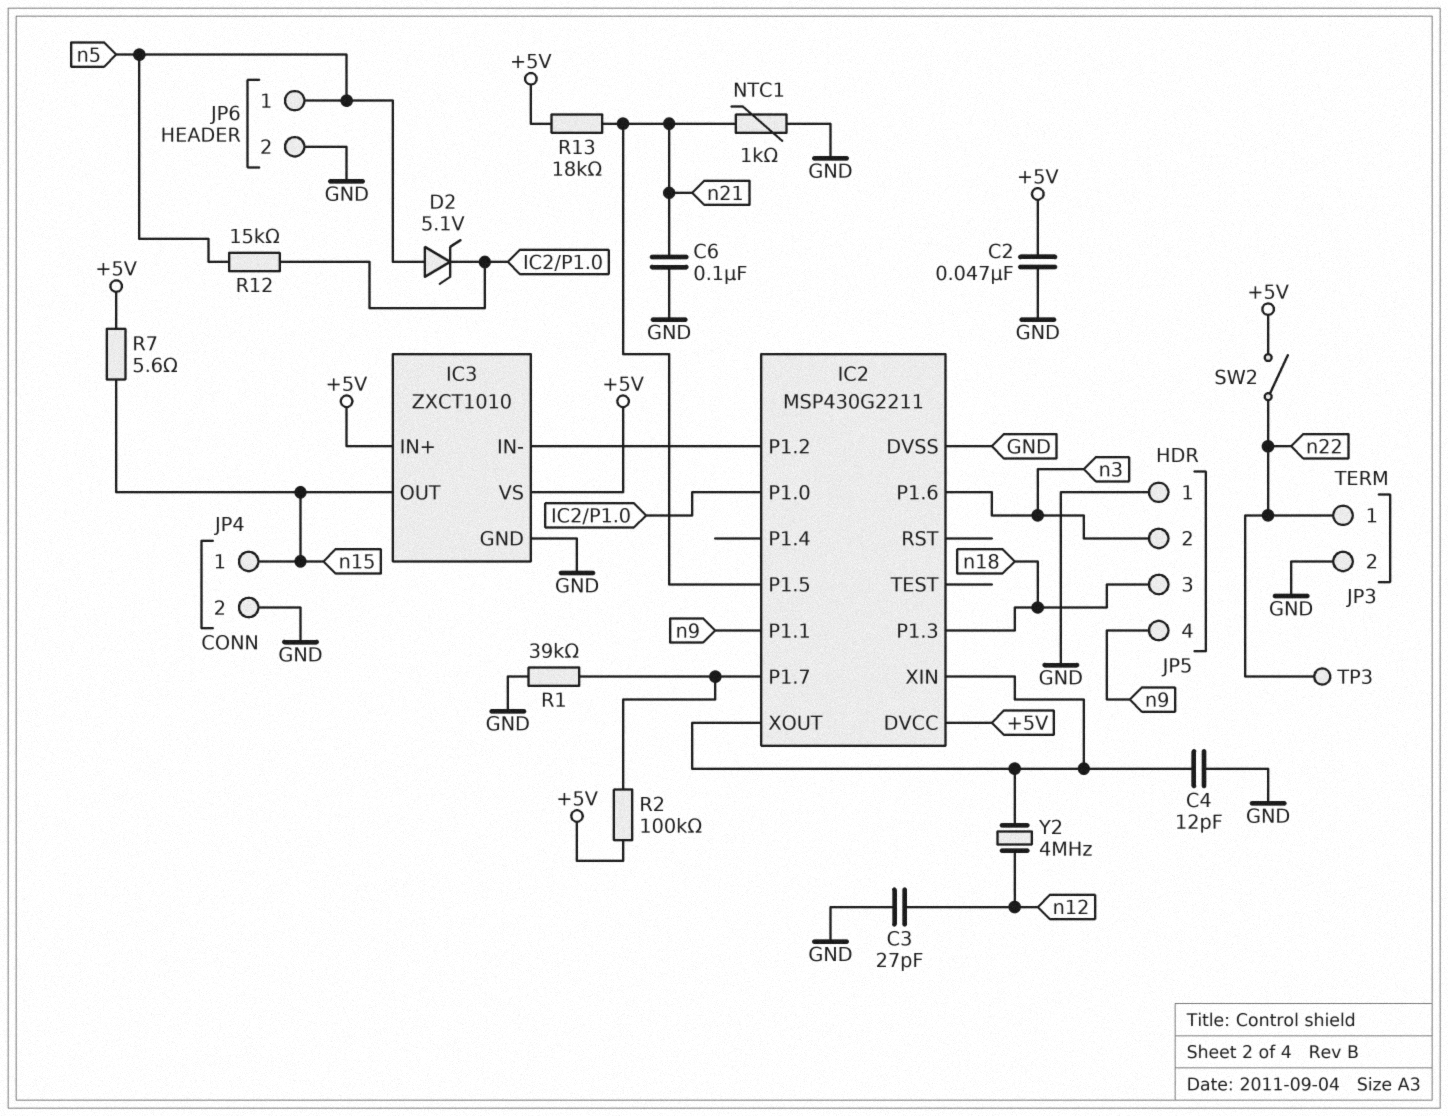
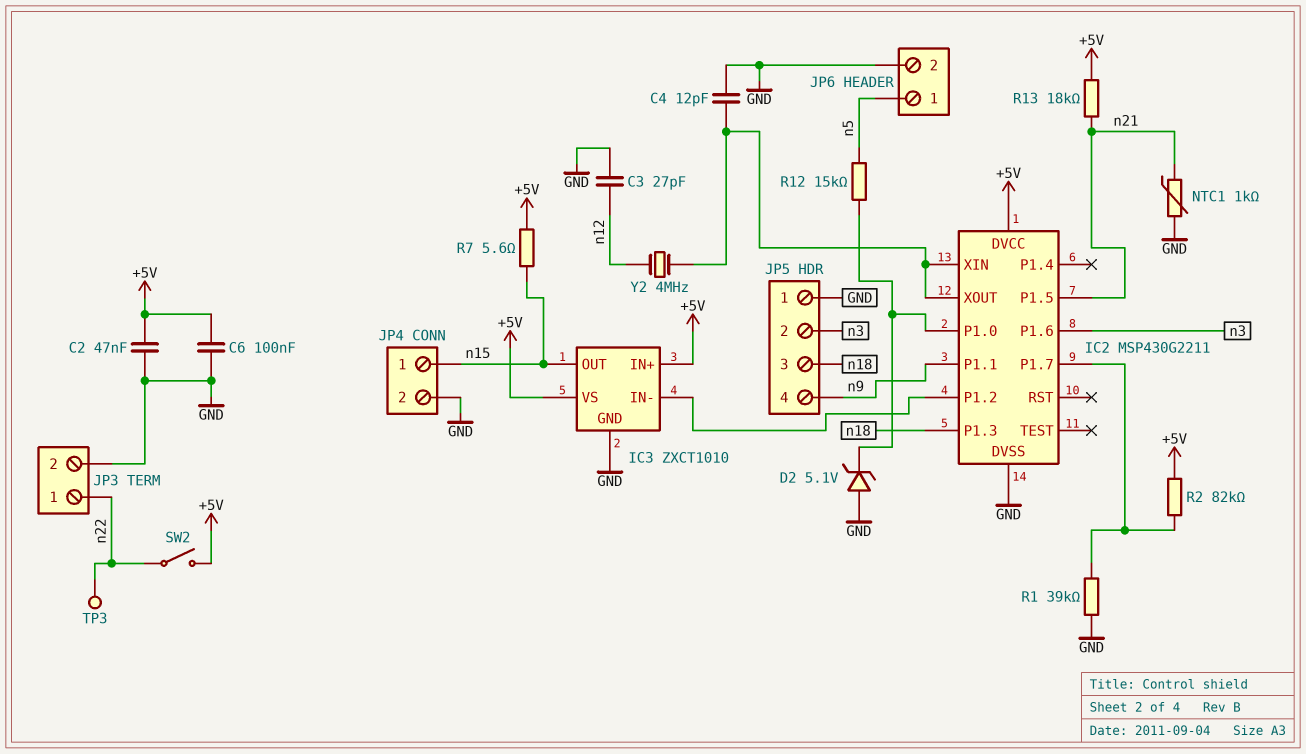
C6: 100nF (GND, n21) -> 100nF (+5V, GND)
D2: zener 5.1V (A n5, K IC2/P1.0) -> zener 5.1V (A GND, K IC2/P1.0)
R2: 100k (+5V, IC2/P1.7) -> 82k (+5V, IC2/P1.7)

